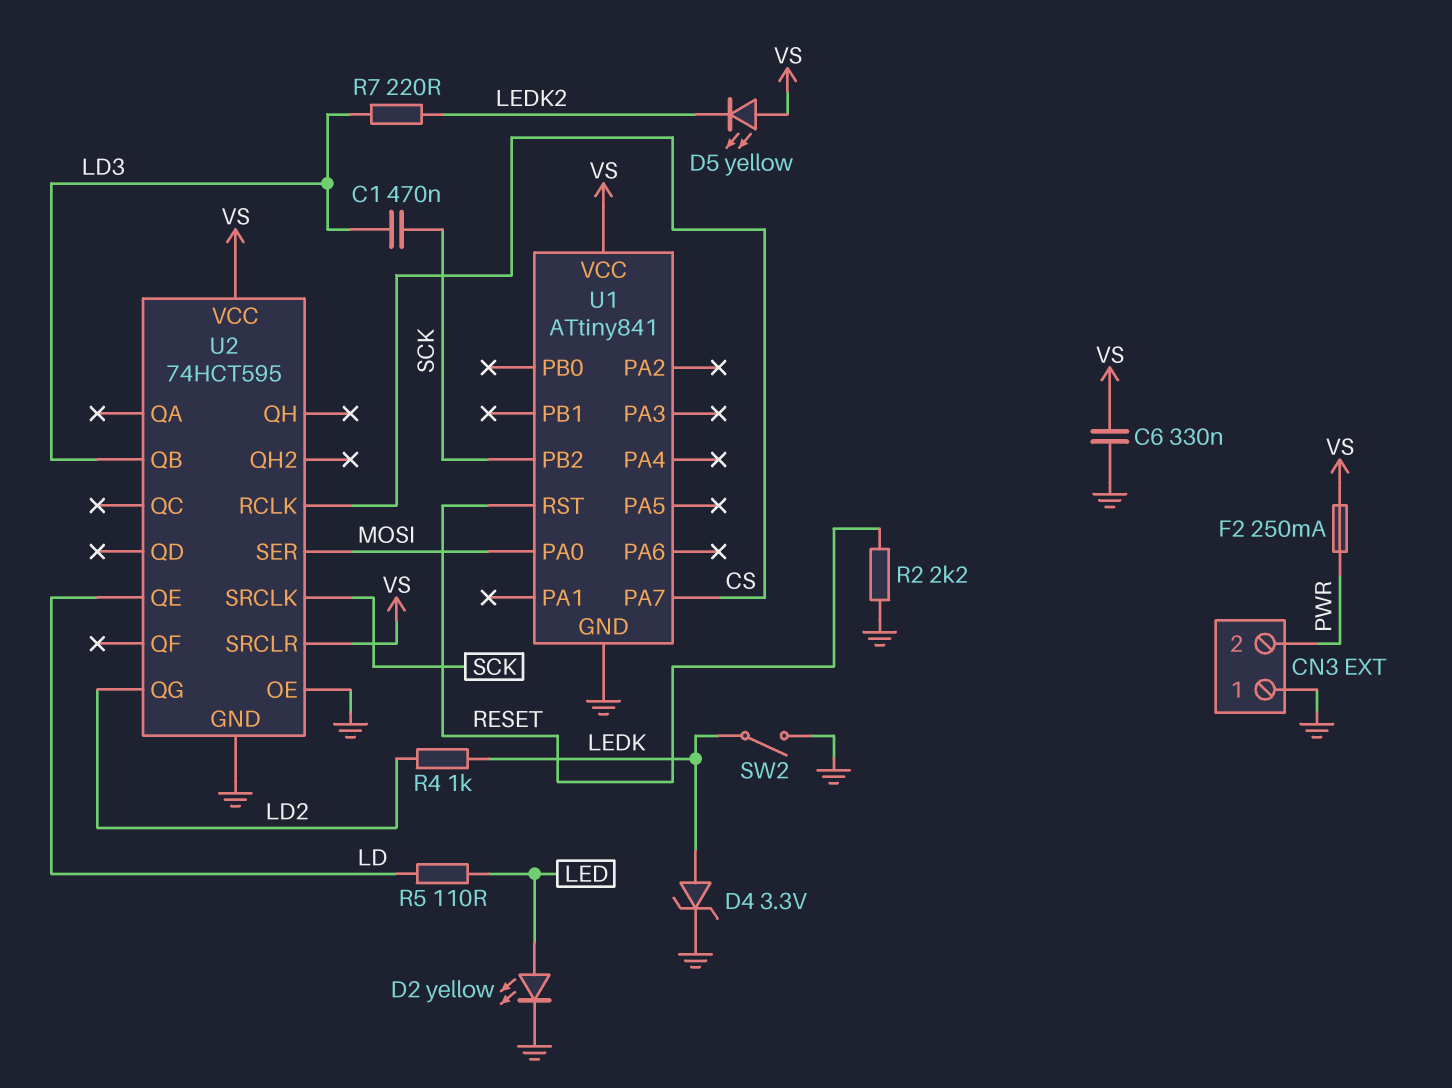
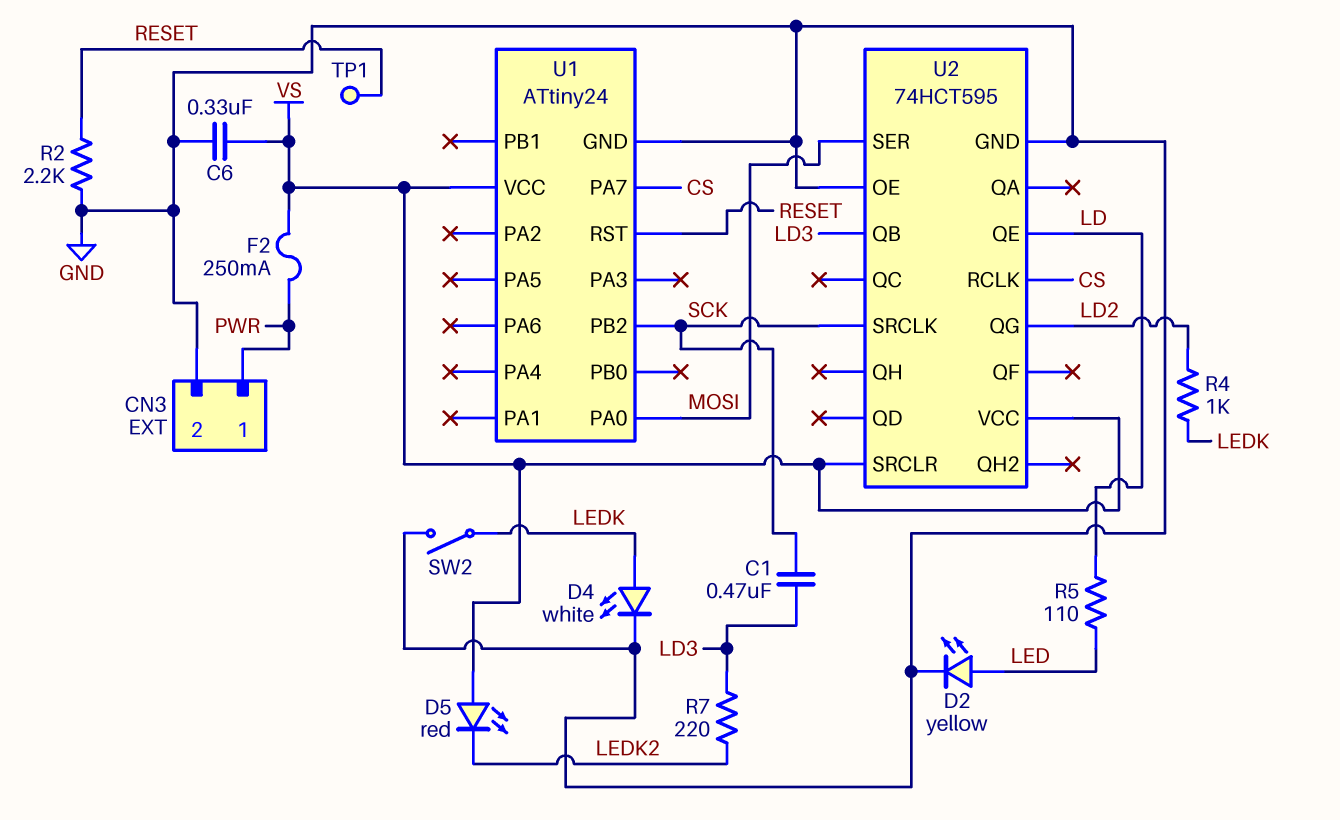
CN3 pin 1: GND -> PWR
CN3 pin 2: PWR -> GND
D4: zener 3.3V (A LEDK, K GND) -> LED white (A LEDK, K GND)
D5: LED yellow (A VS, K LEDK2) -> LED red (A VS, K LEDK2)
TP1: none -> test point (RESET)
U1: ATtiny841 -> ATtiny24

